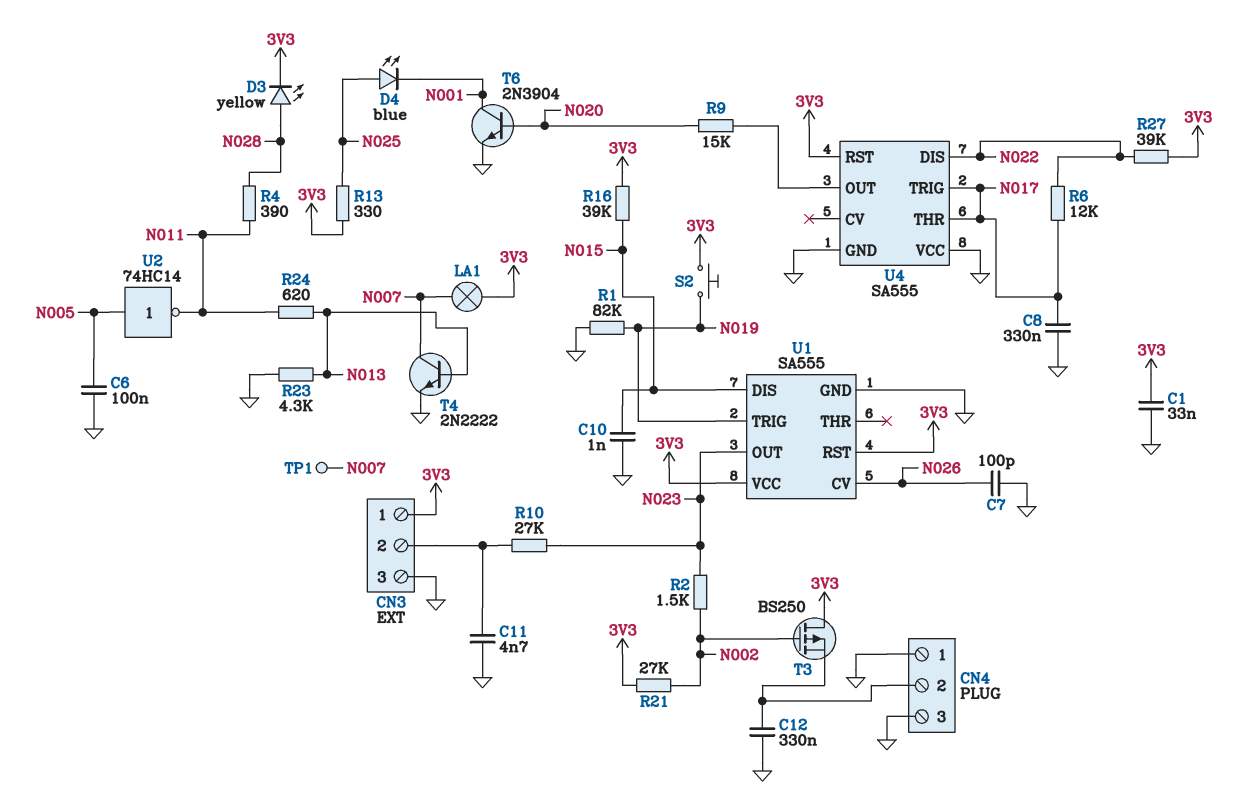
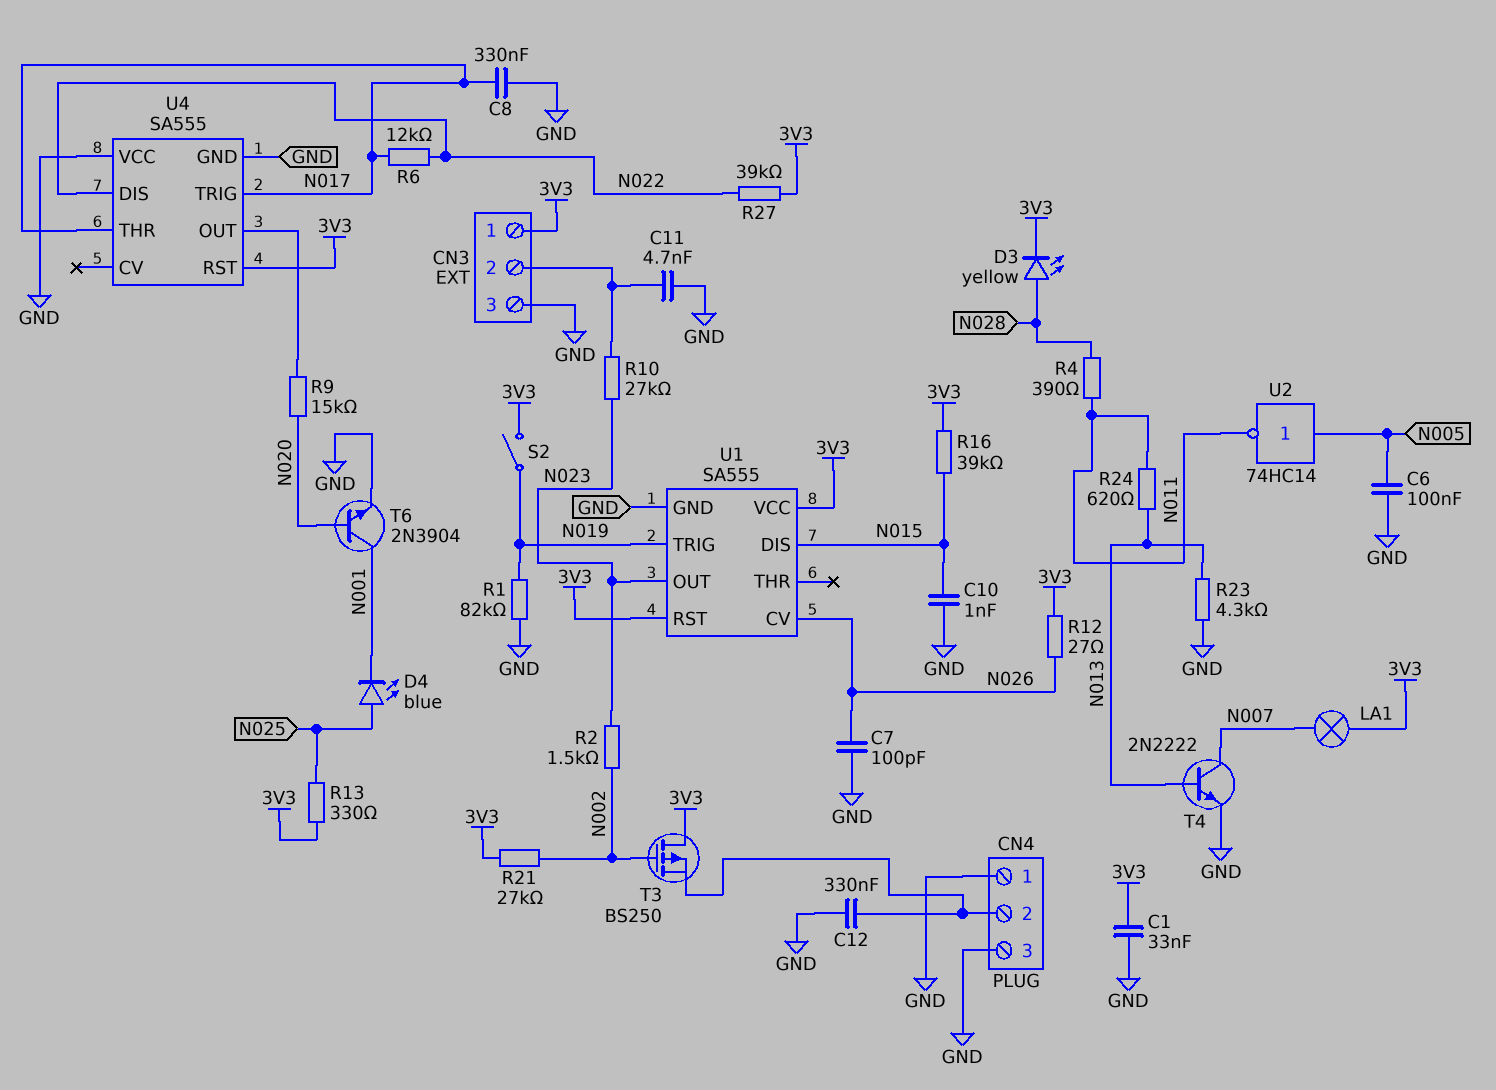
R12: none -> 27 (3V3, N026)
S2: button (3V3, N019) -> switch (3V3, N019)
TP1: test point (N007) -> none

